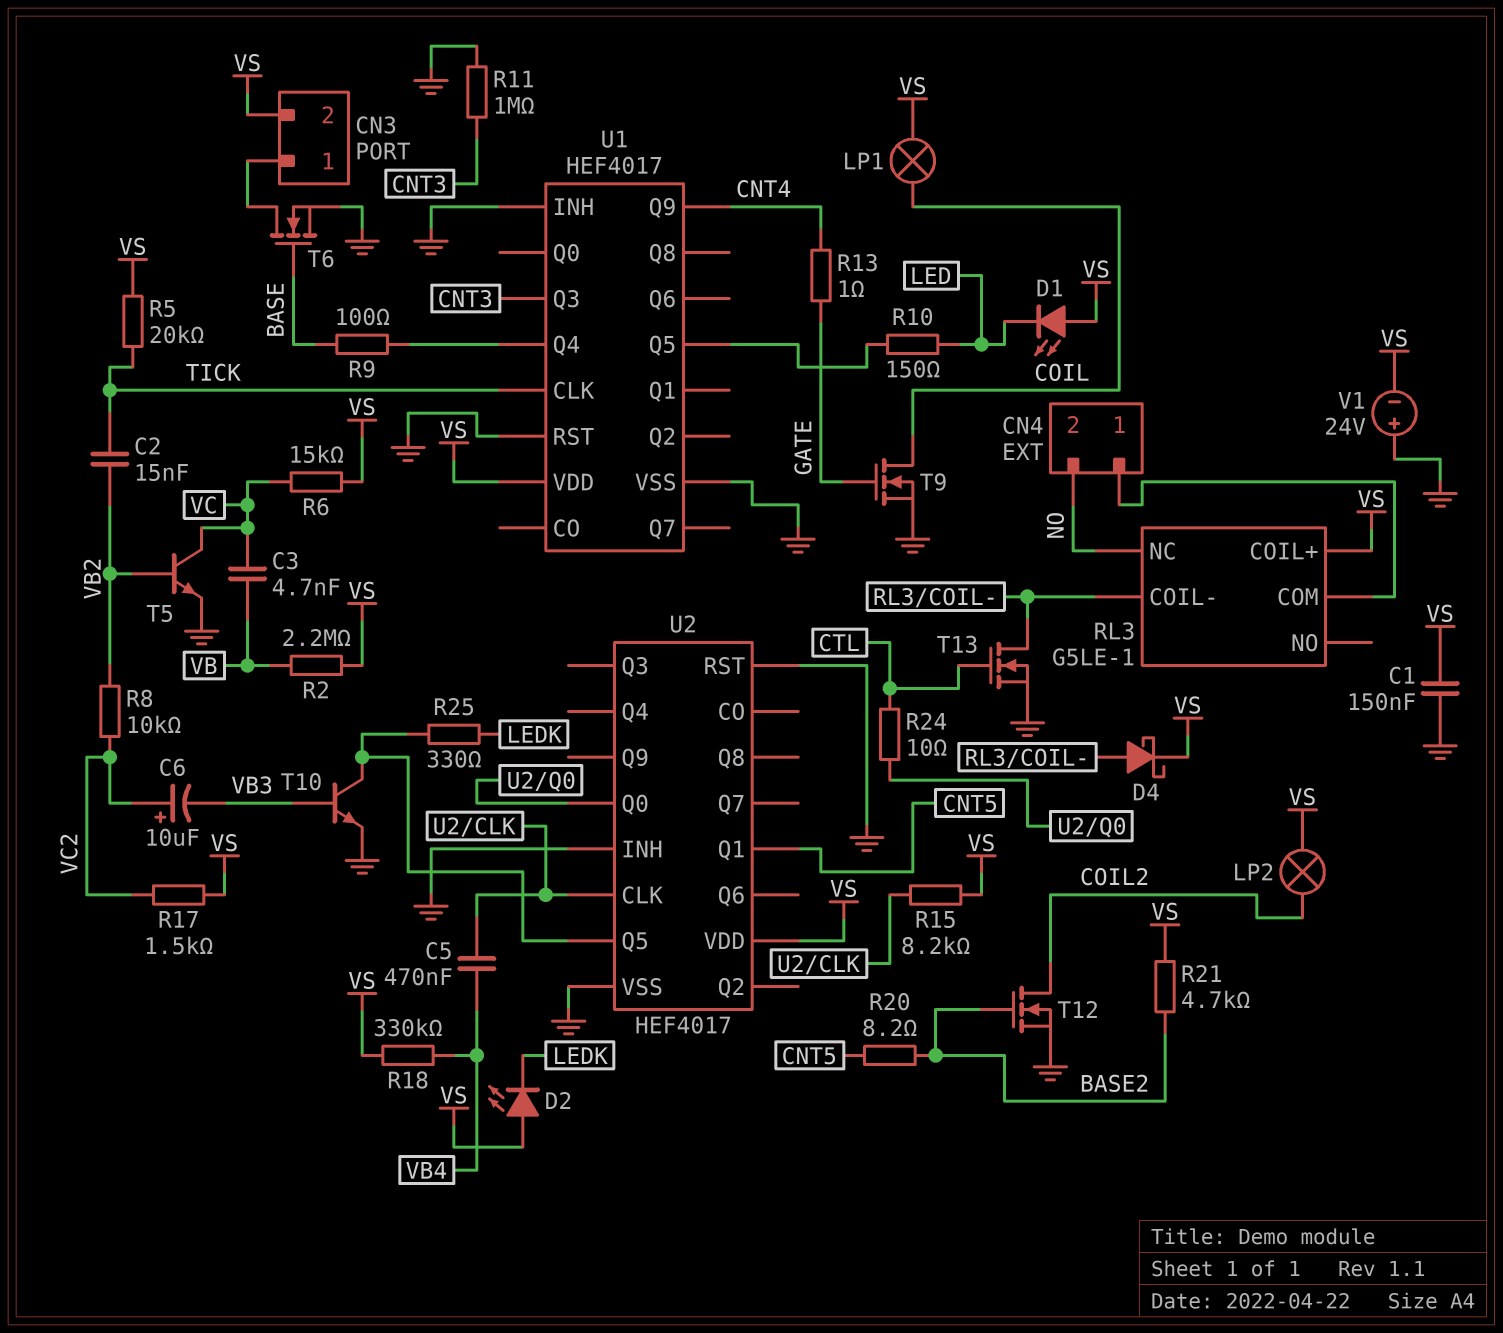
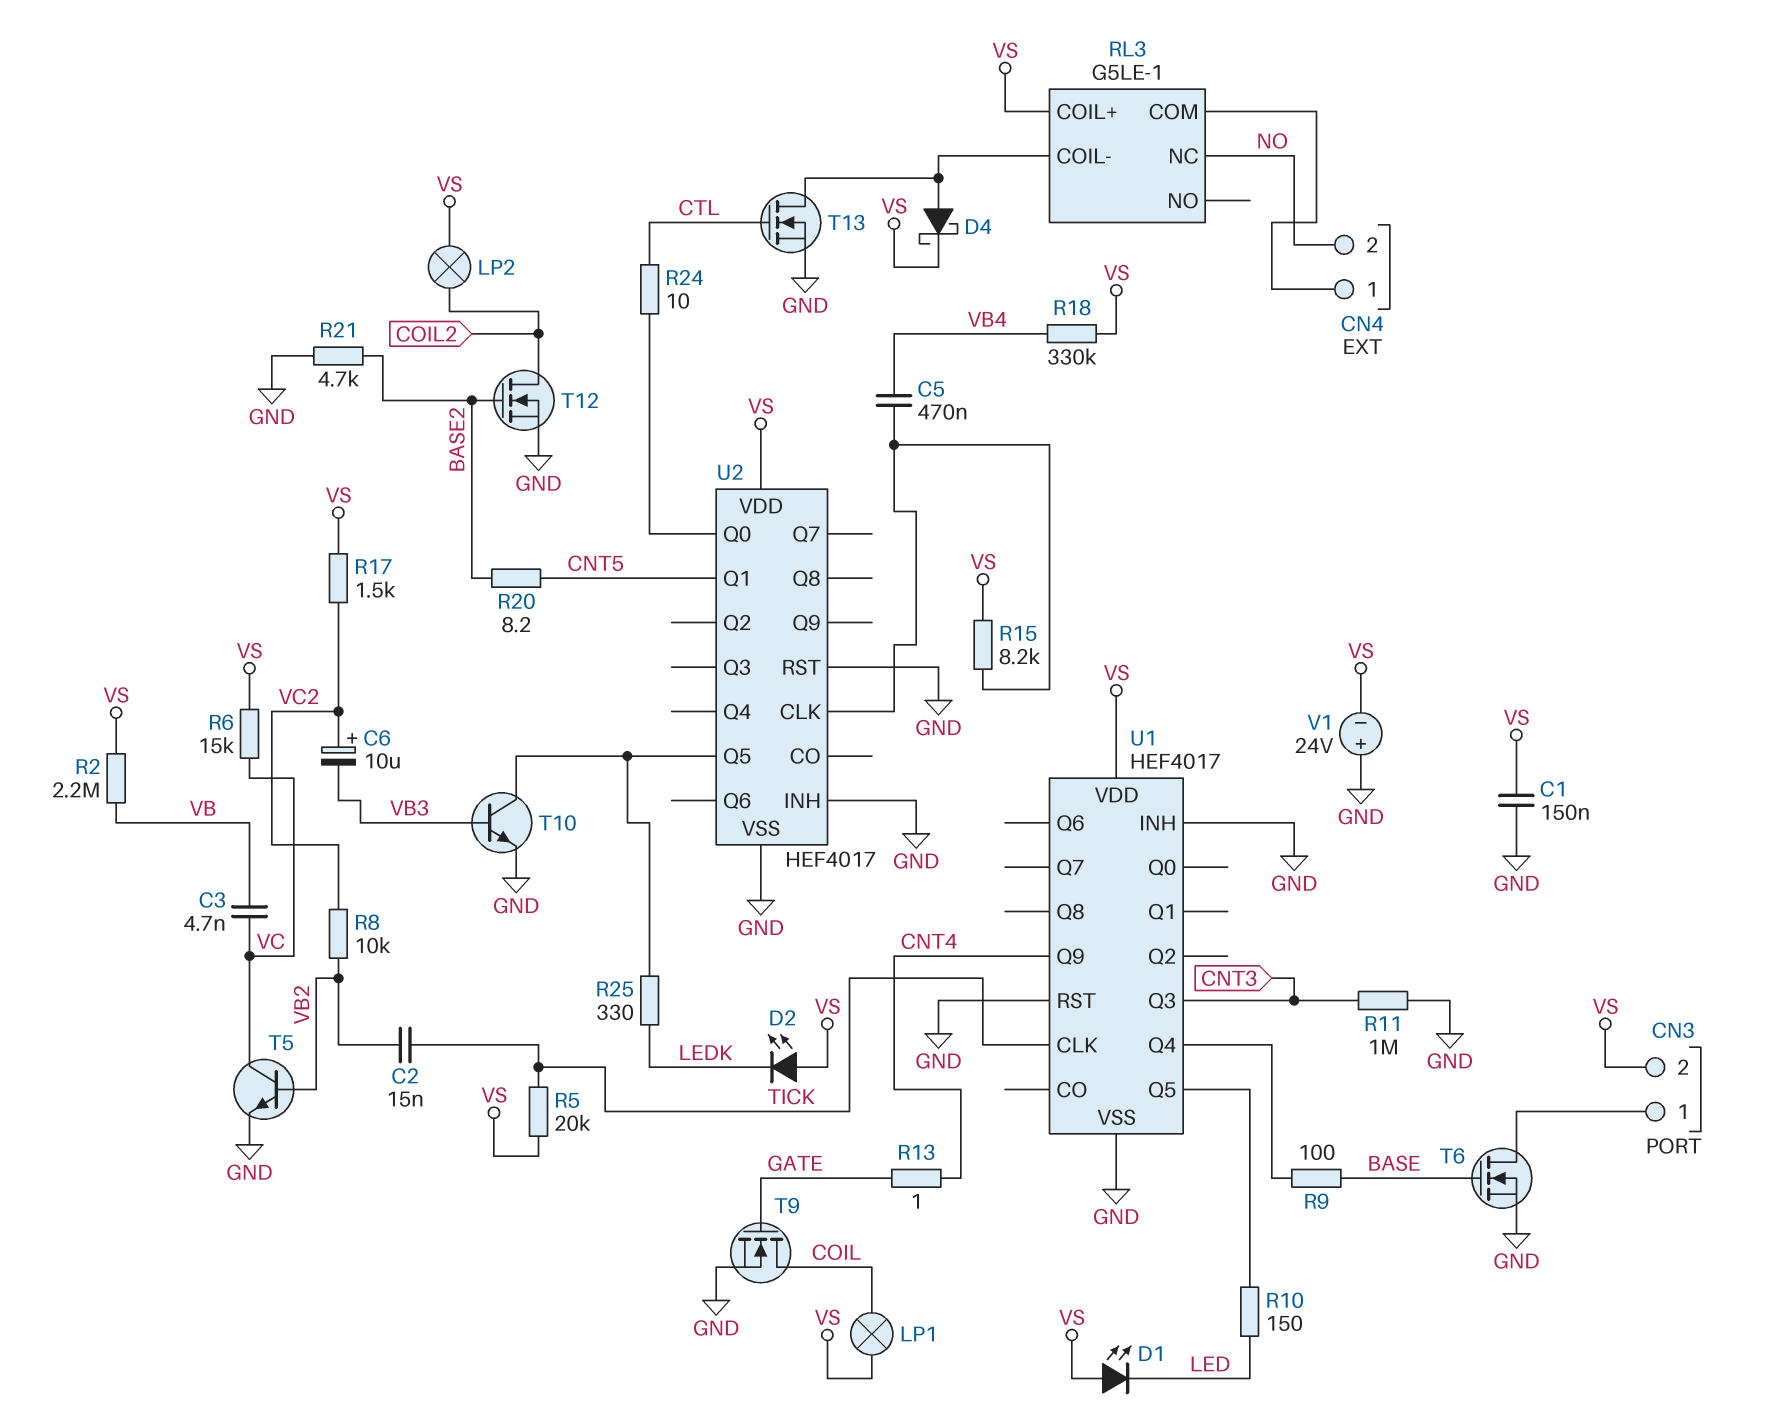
R21: 4.7k (BASE2, VS) -> 4.7k (BASE2, GND)

